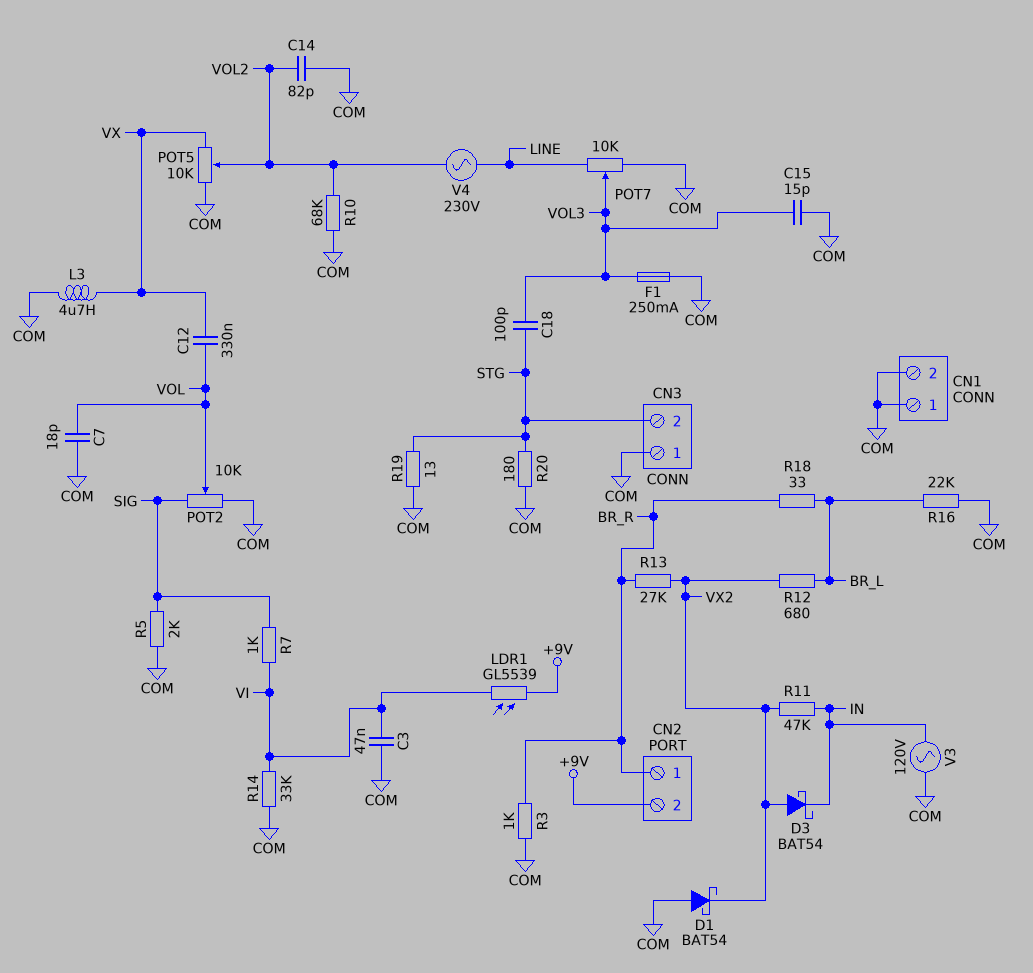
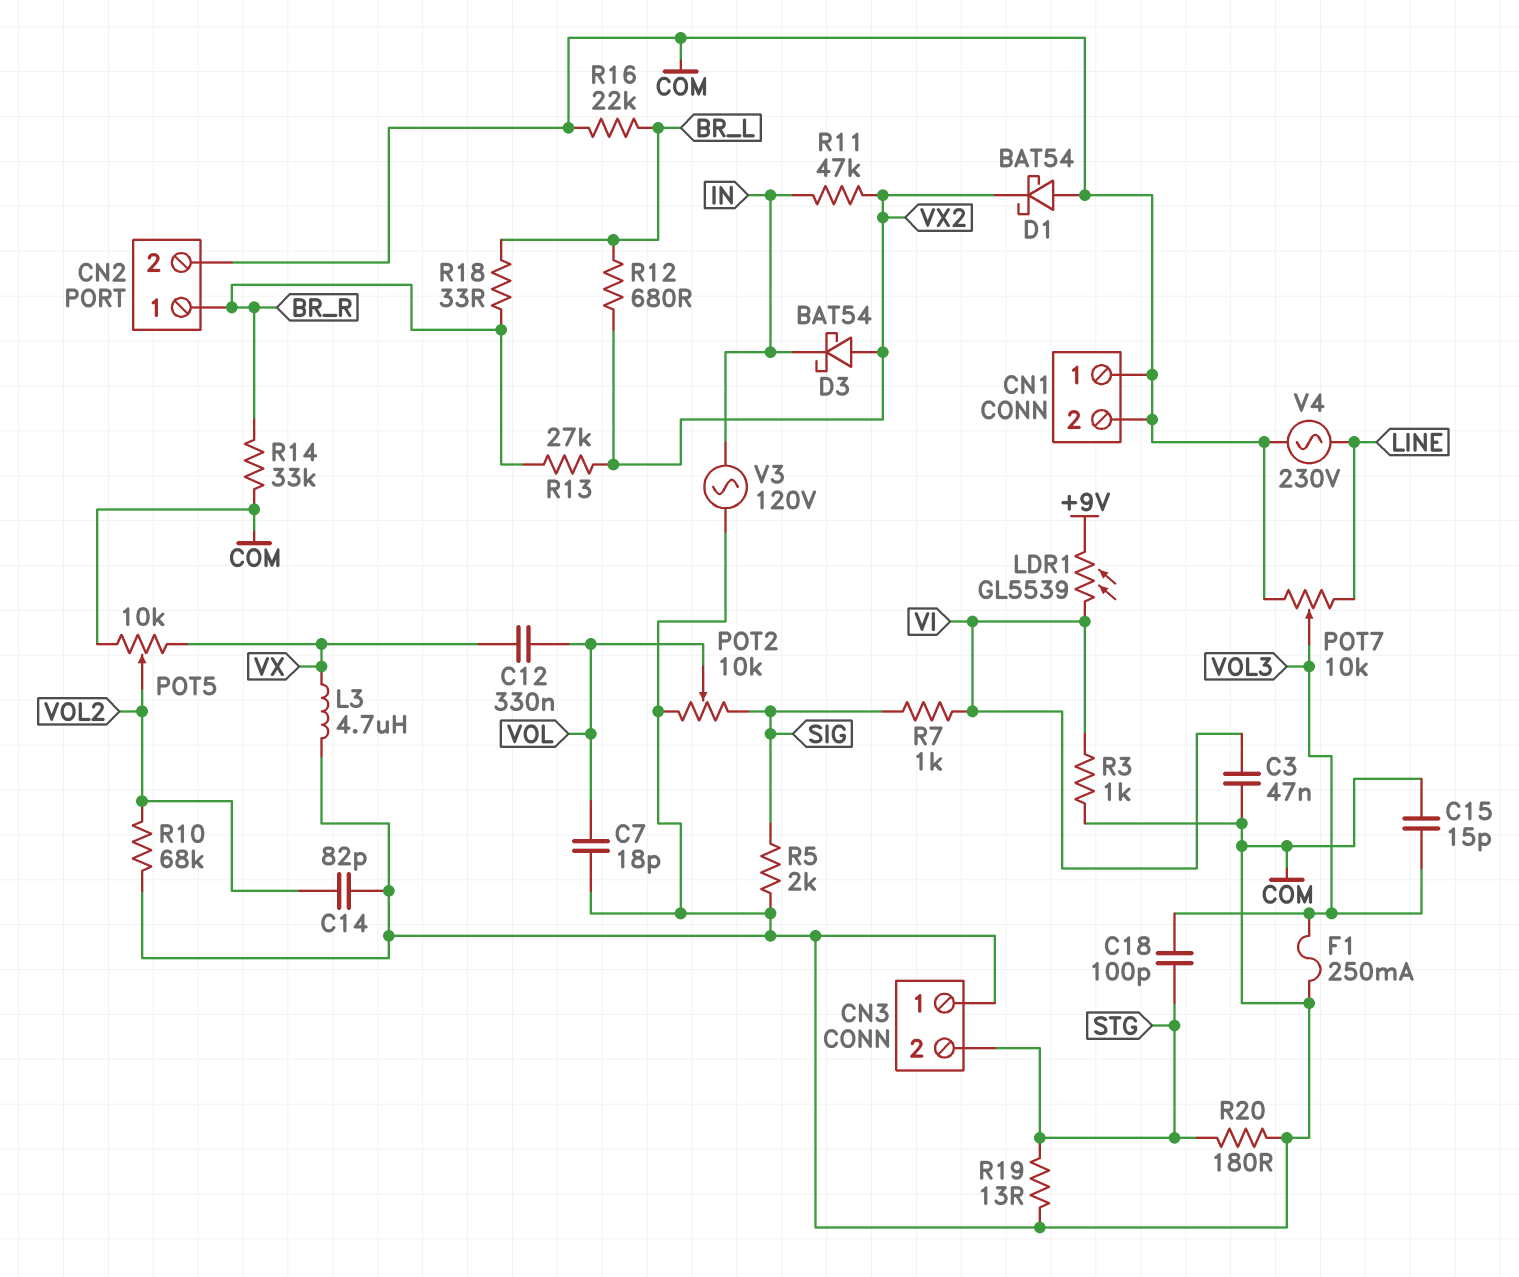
CN2 pin 2: +9V -> COM
R3: 1k (BR_R, COM) -> 1k (COM, VI)
R14: 33k (COM, VI) -> 33k (BR_R, COM)
V4: AC 230V (LINE, VOL2) -> AC 230V (COM, LINE)

